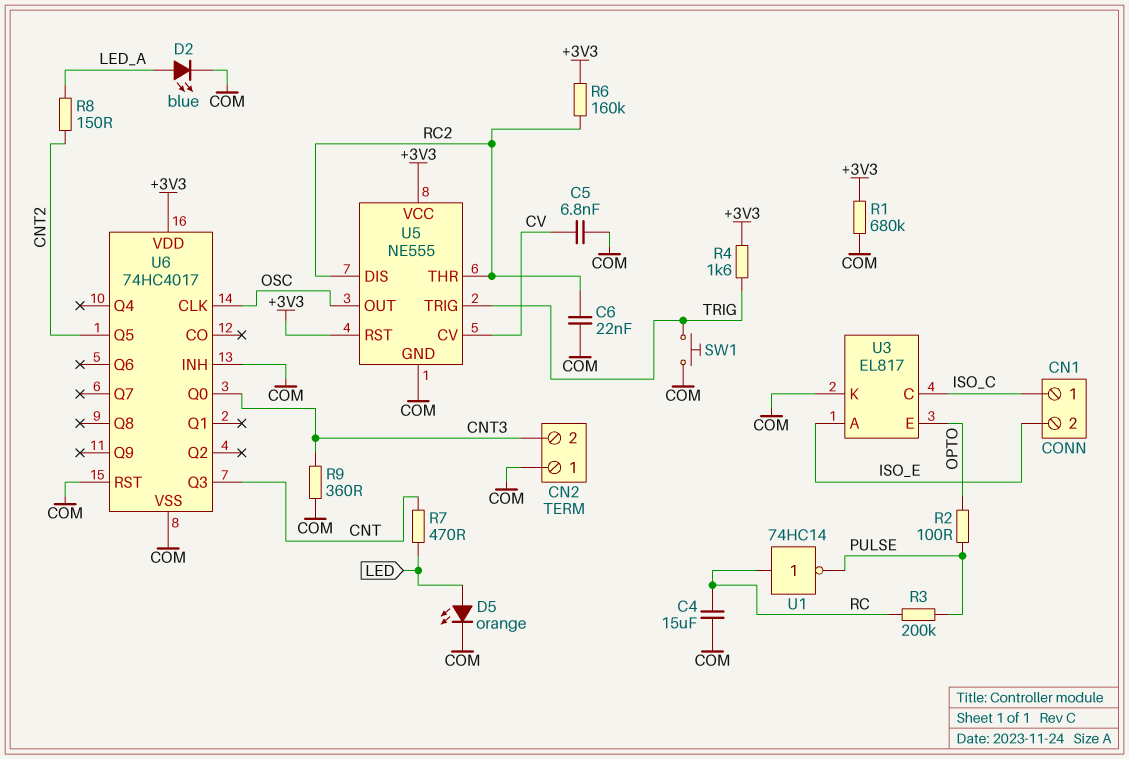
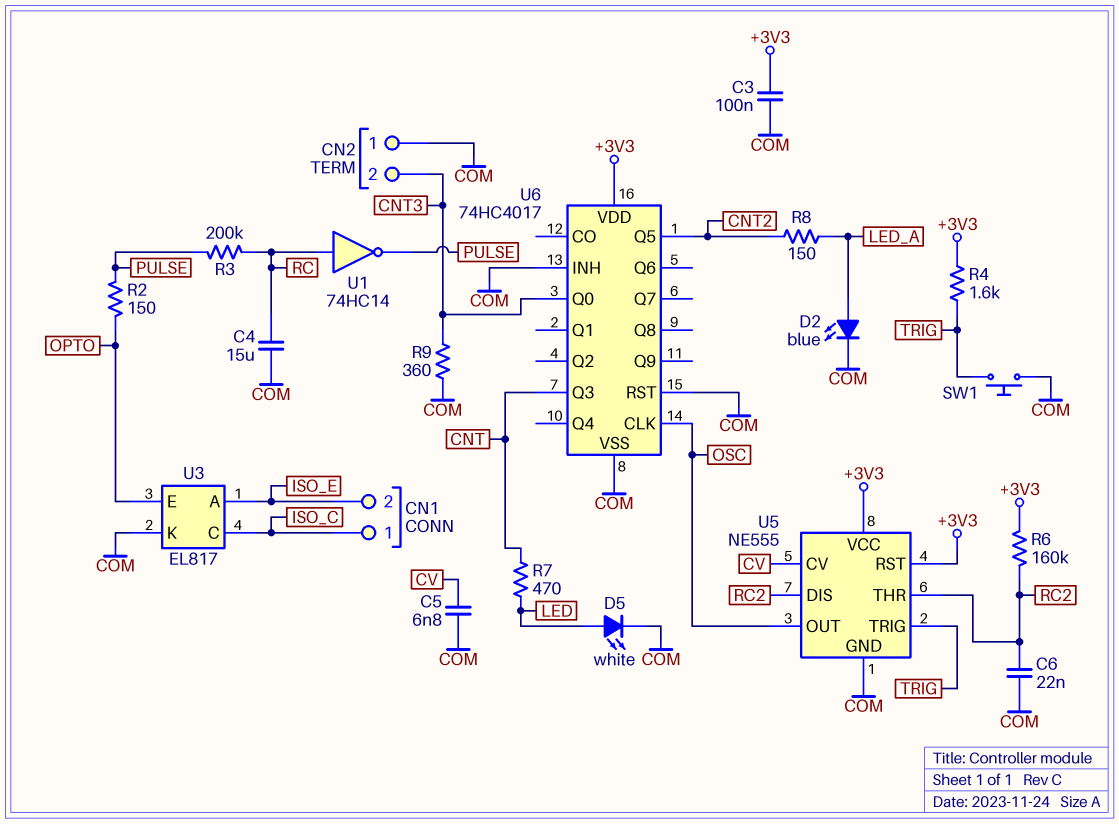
C3: none -> 100nF (+3V3, COM)
D5: LED orange (A LED, K COM) -> LED white (A LED, K COM)
R1: 680k (+3V3, COM) -> none
R2: 100 (OPTO, PULSE) -> 150 (OPTO, PULSE)

